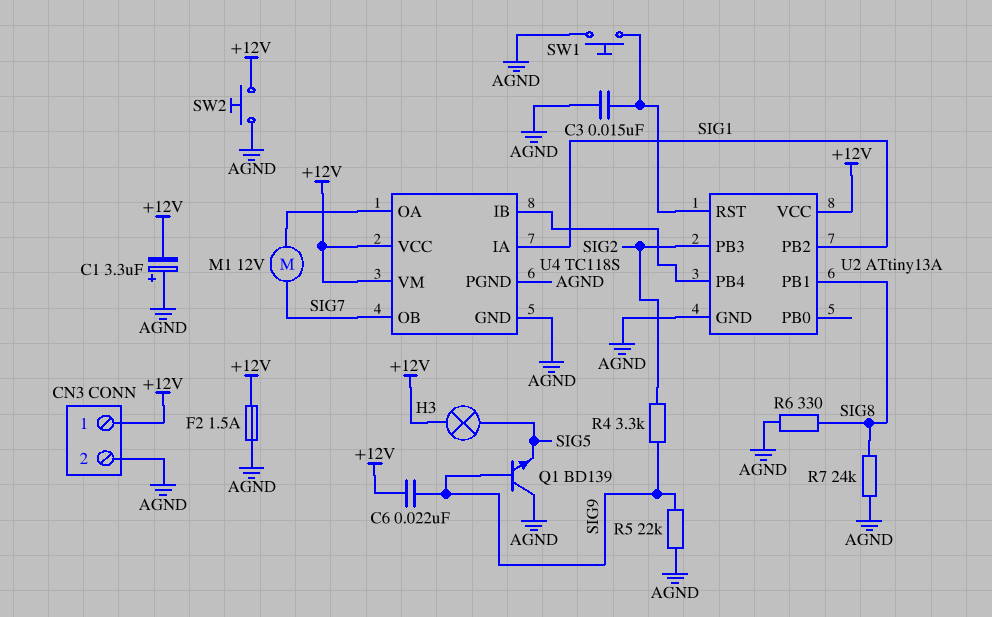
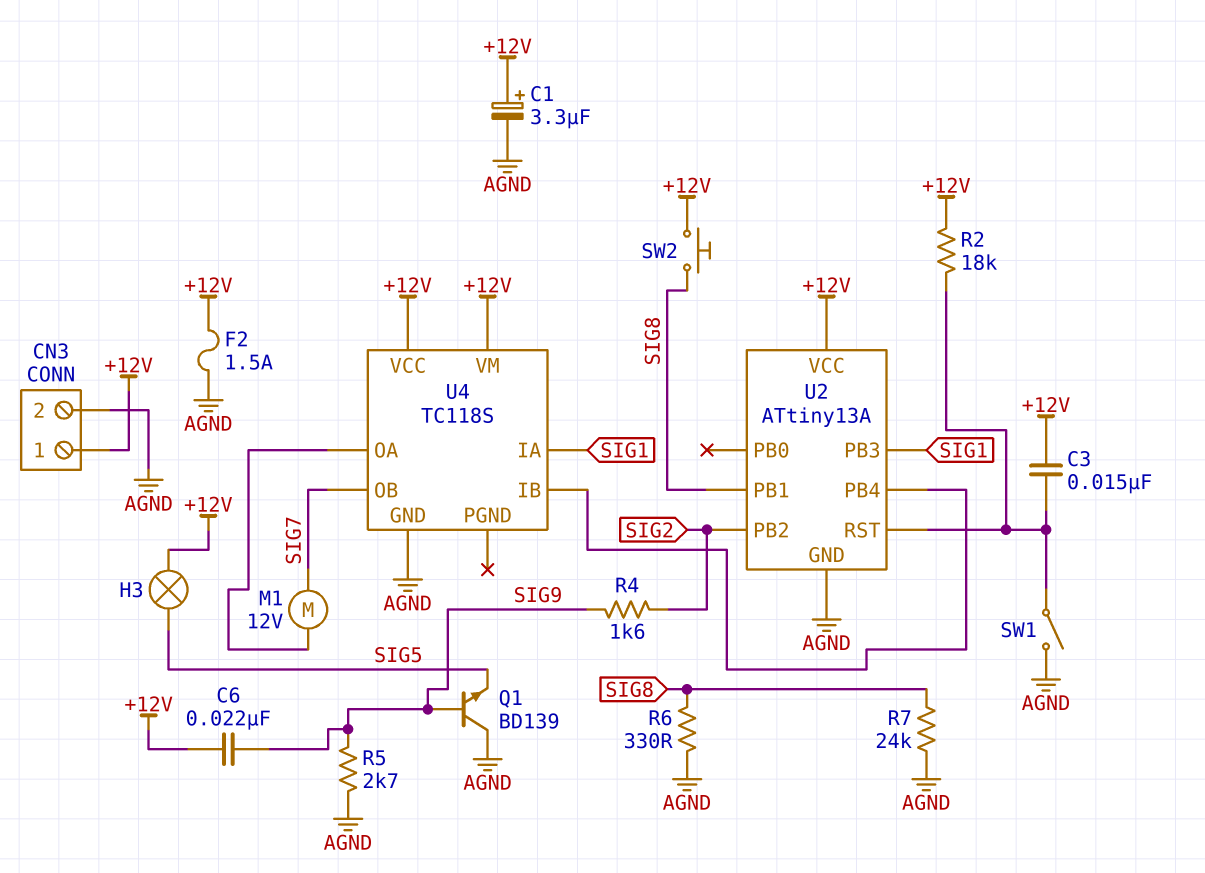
C1: 3.3uF (plus AGND, minus +12V) -> 3.3uF (plus +12V, minus AGND)
C3: 15nF (AGND, U2/RST) -> 15nF (+12V, U2/RST)
R2: none -> 18k (+12V, U2/RST)
R4: 3.3k (SIG2, SIG9) -> 1.6k (SIG2, SIG9)
R5: 22k (AGND, SIG9) -> 2.7k (AGND, SIG9)
SW1: button (AGND, U2/RST) -> switch (AGND, U2/RST)
SW2: button (+12V, AGND) -> button (+12V, SIG8)
U2 pin PB2: SIG1 -> SIG2
U2 pin PB3: SIG2 -> SIG1
U4 pin PGND: AGND -> none

